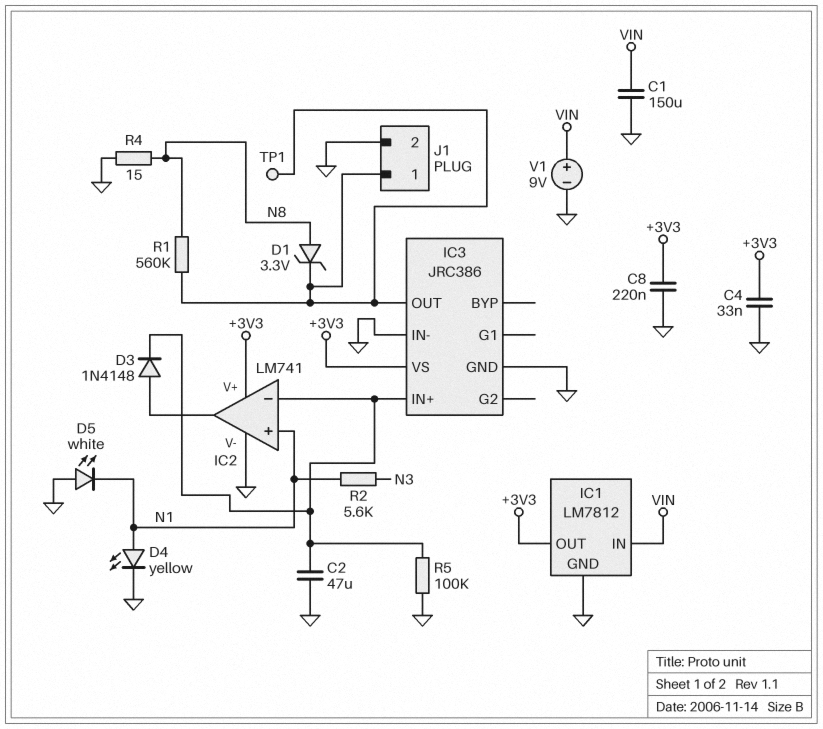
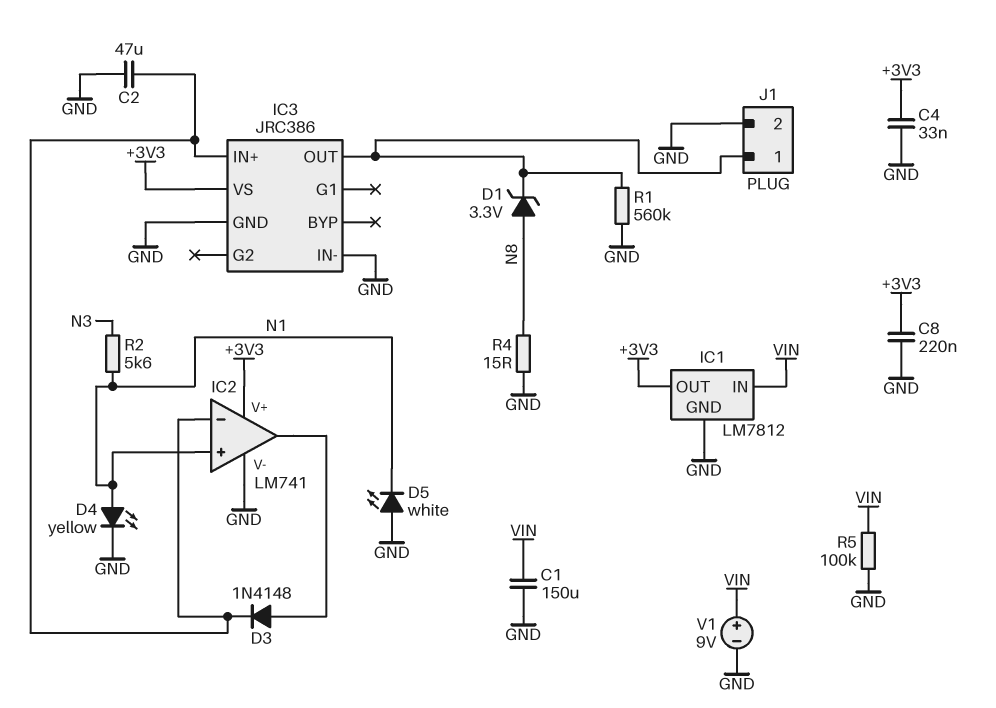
R1: 560k (IC3/OUT, N8) -> 560k (GND, IC3/OUT)
R5: 100k (GND, IC2/in-) -> 100k (GND, VIN)
TP1: test point (IC3/OUT) -> none

